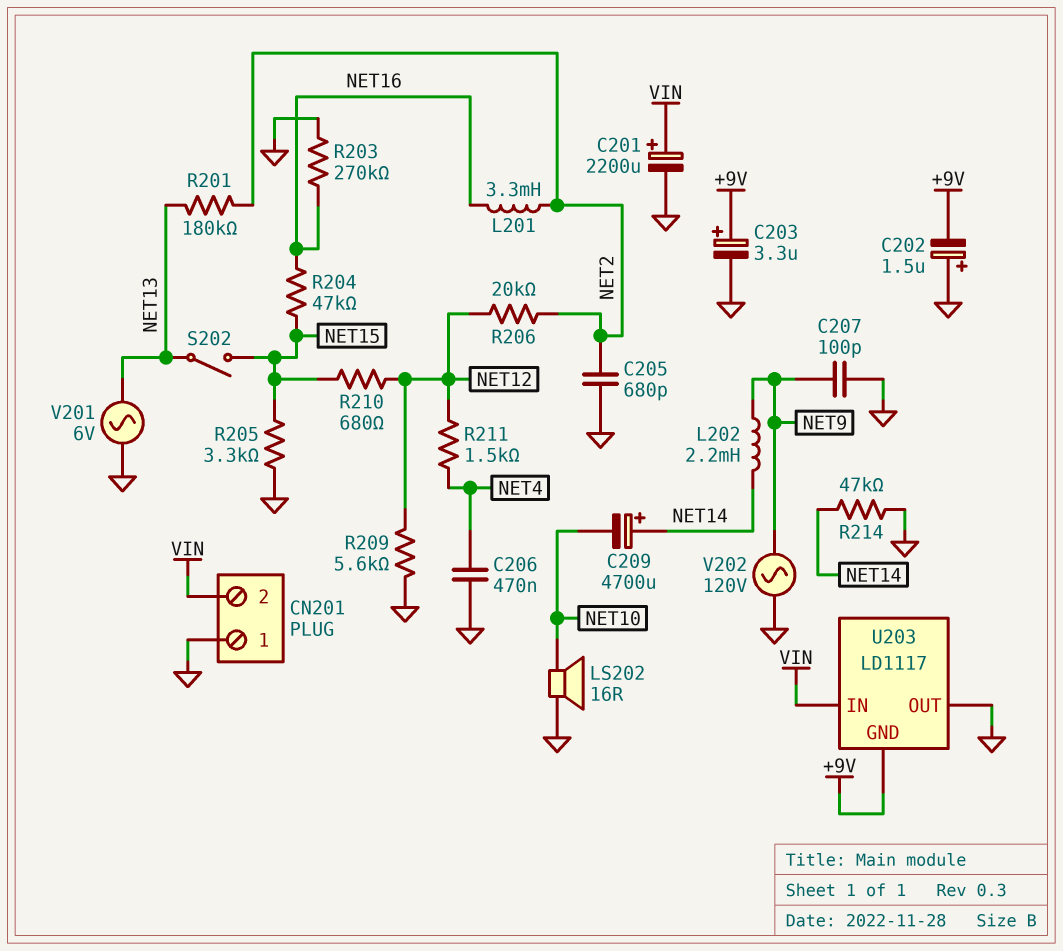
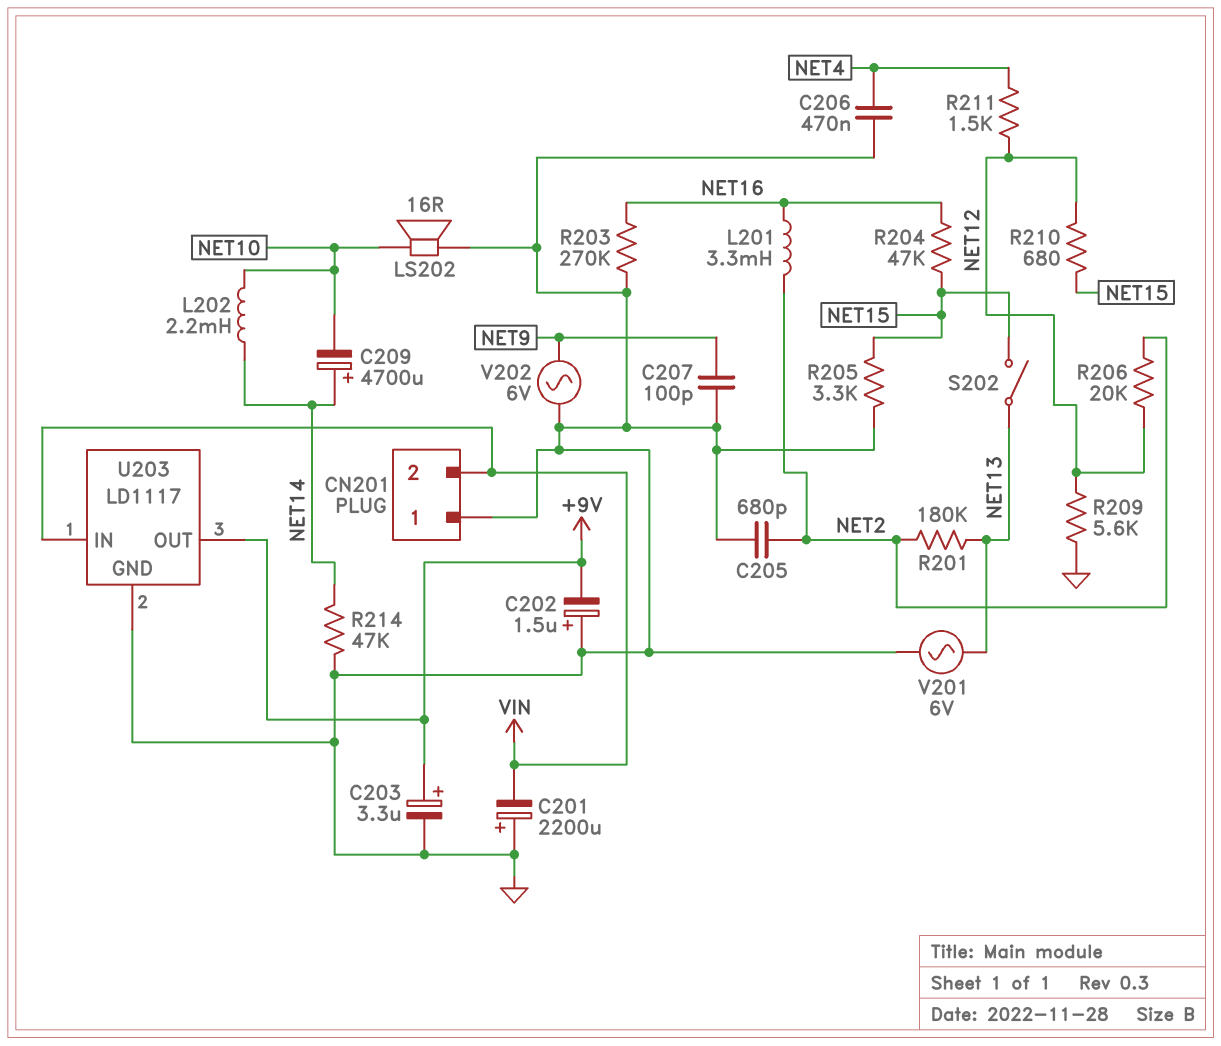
C201: 2200uF (plus VIN, minus GND) -> 2200uF (plus GND, minus VIN)
L202: 2.2mH (NET9, NET14) -> 2.2mH (NET10, NET14)
U203 pin GND: +9V -> GND
U203 pin OUT: GND -> +9V
V202: AC 120V (GND, NET9) -> AC 6V (GND, NET9)

